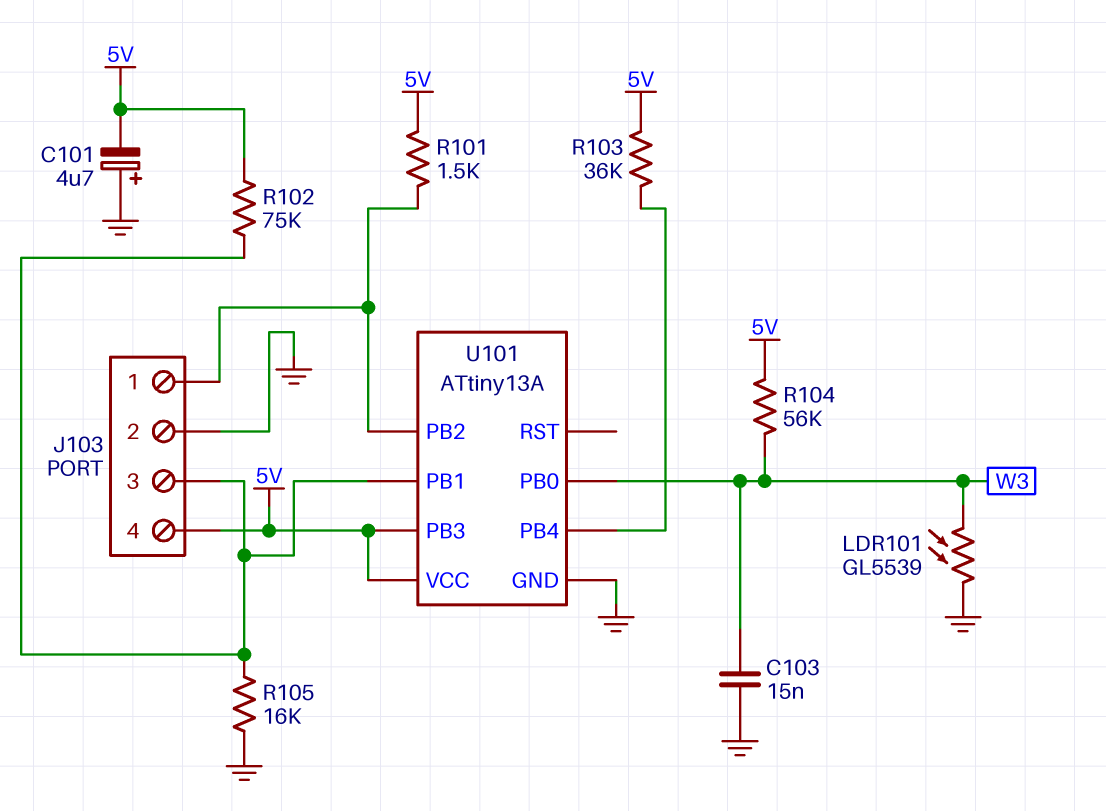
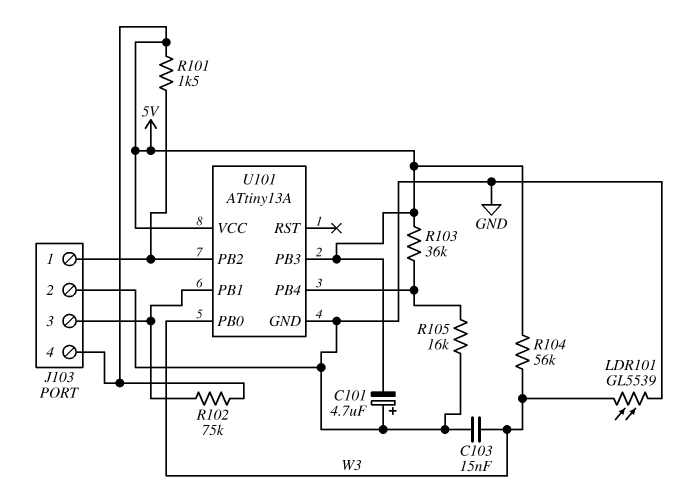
R105: 16k (GND, J103/3) -> 16k (GND, U101/PB4)

